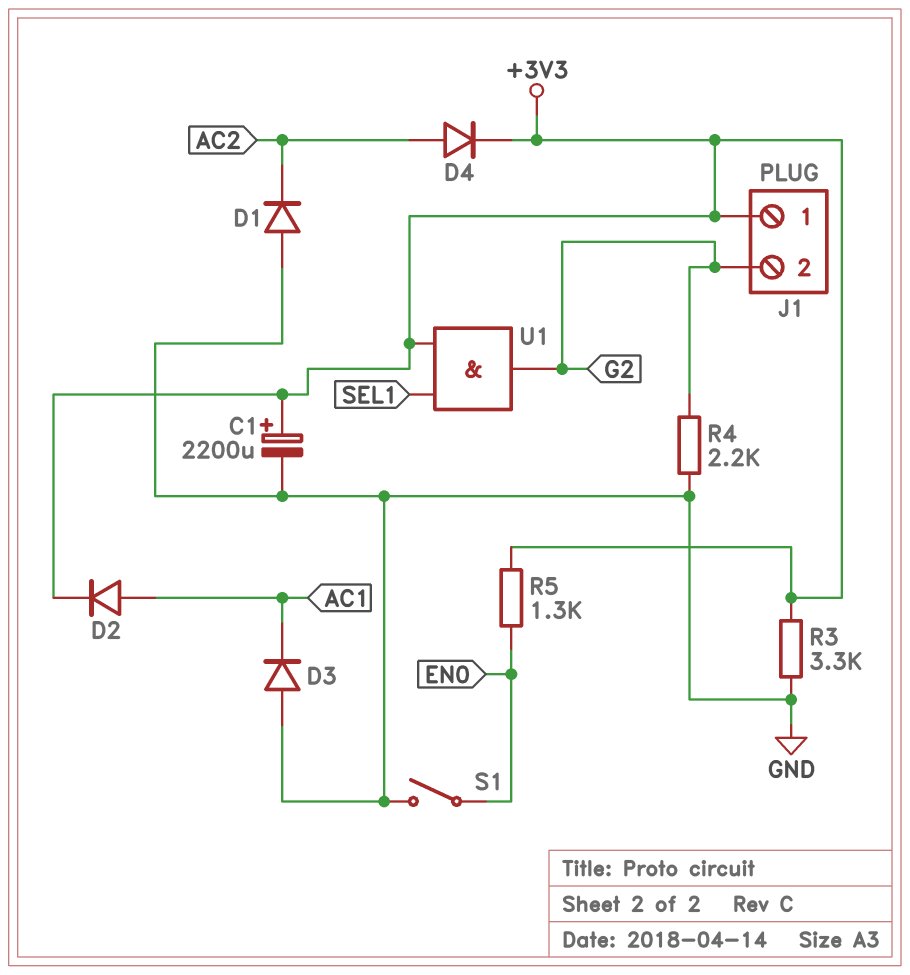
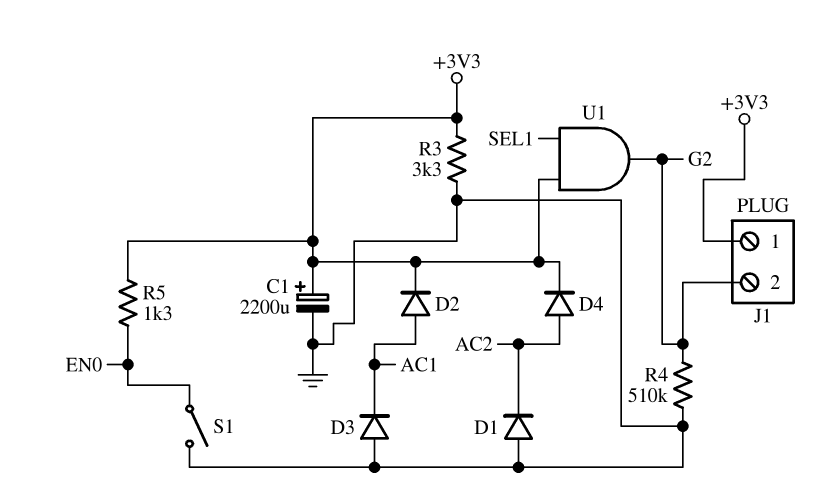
R4: 2.2k (G2, GND) -> 510k (G2, GND)

